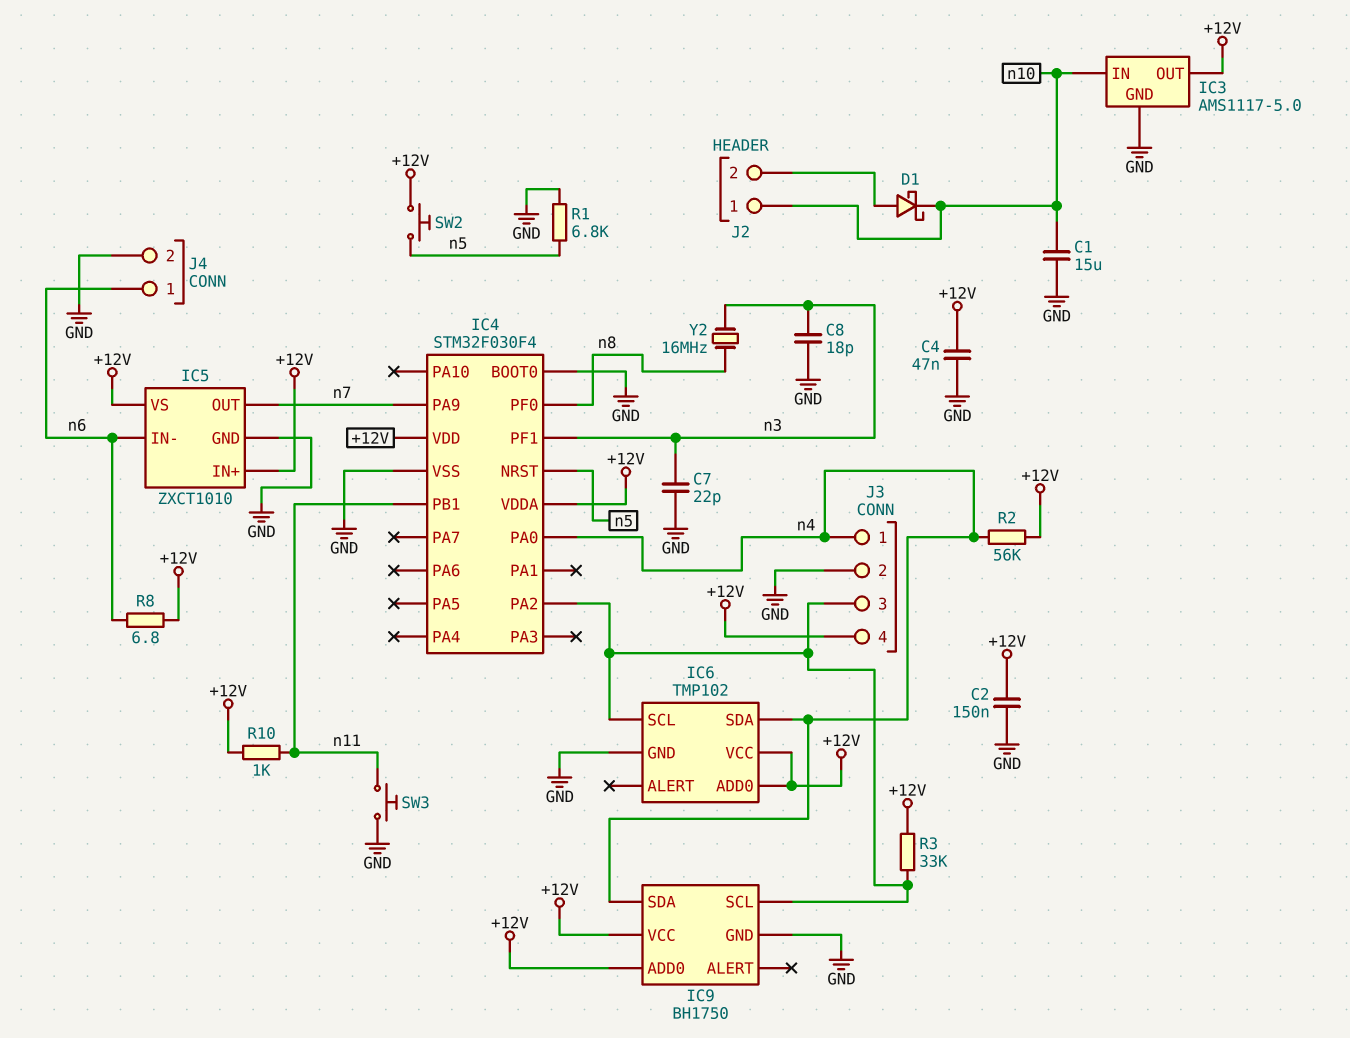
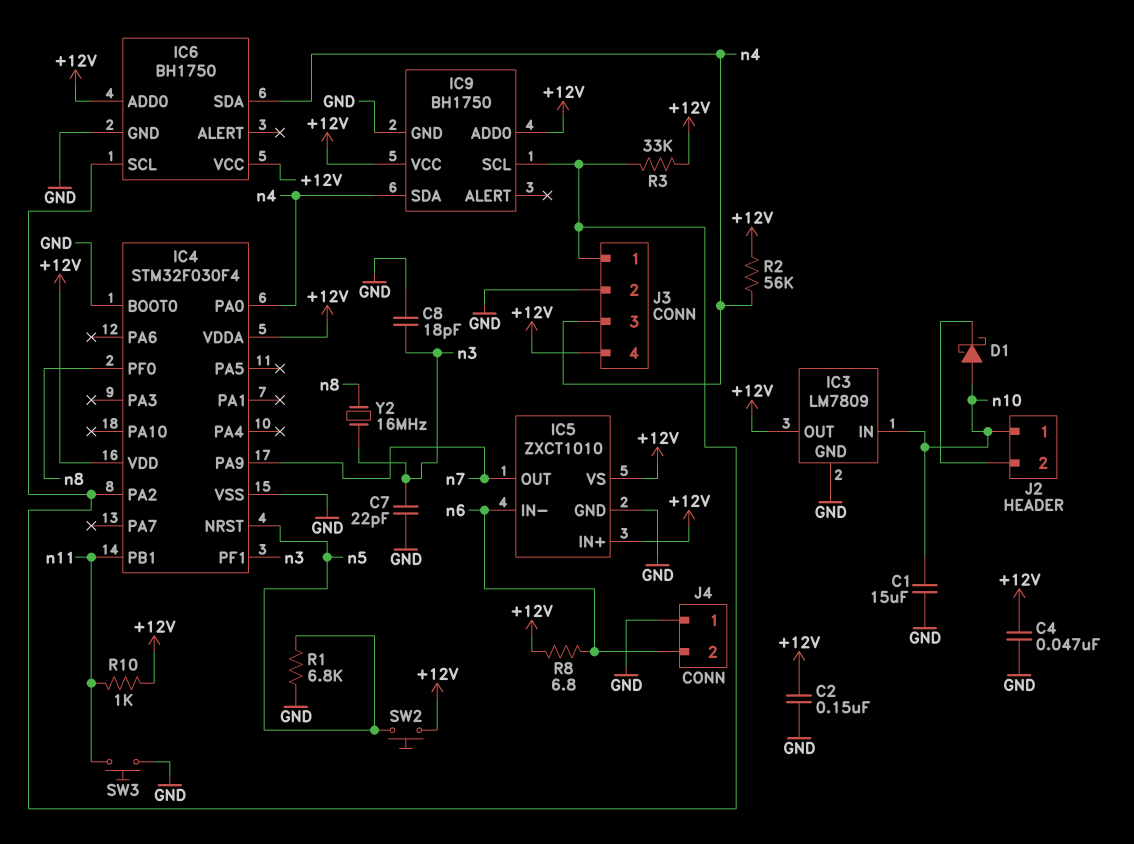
D1: schottky (A J2/2, K n10) -> schottky (A n10, K J2/2)
IC3: AMS1117-5.0 -> LM7809
IC6: TMP102 -> BH1750
J3 pin 1: n4 -> IC4/PA2
J3 pin 3: IC4/PA2 -> n4
J4 pin 1: n6 -> GND
J4 pin 2: GND -> n6

